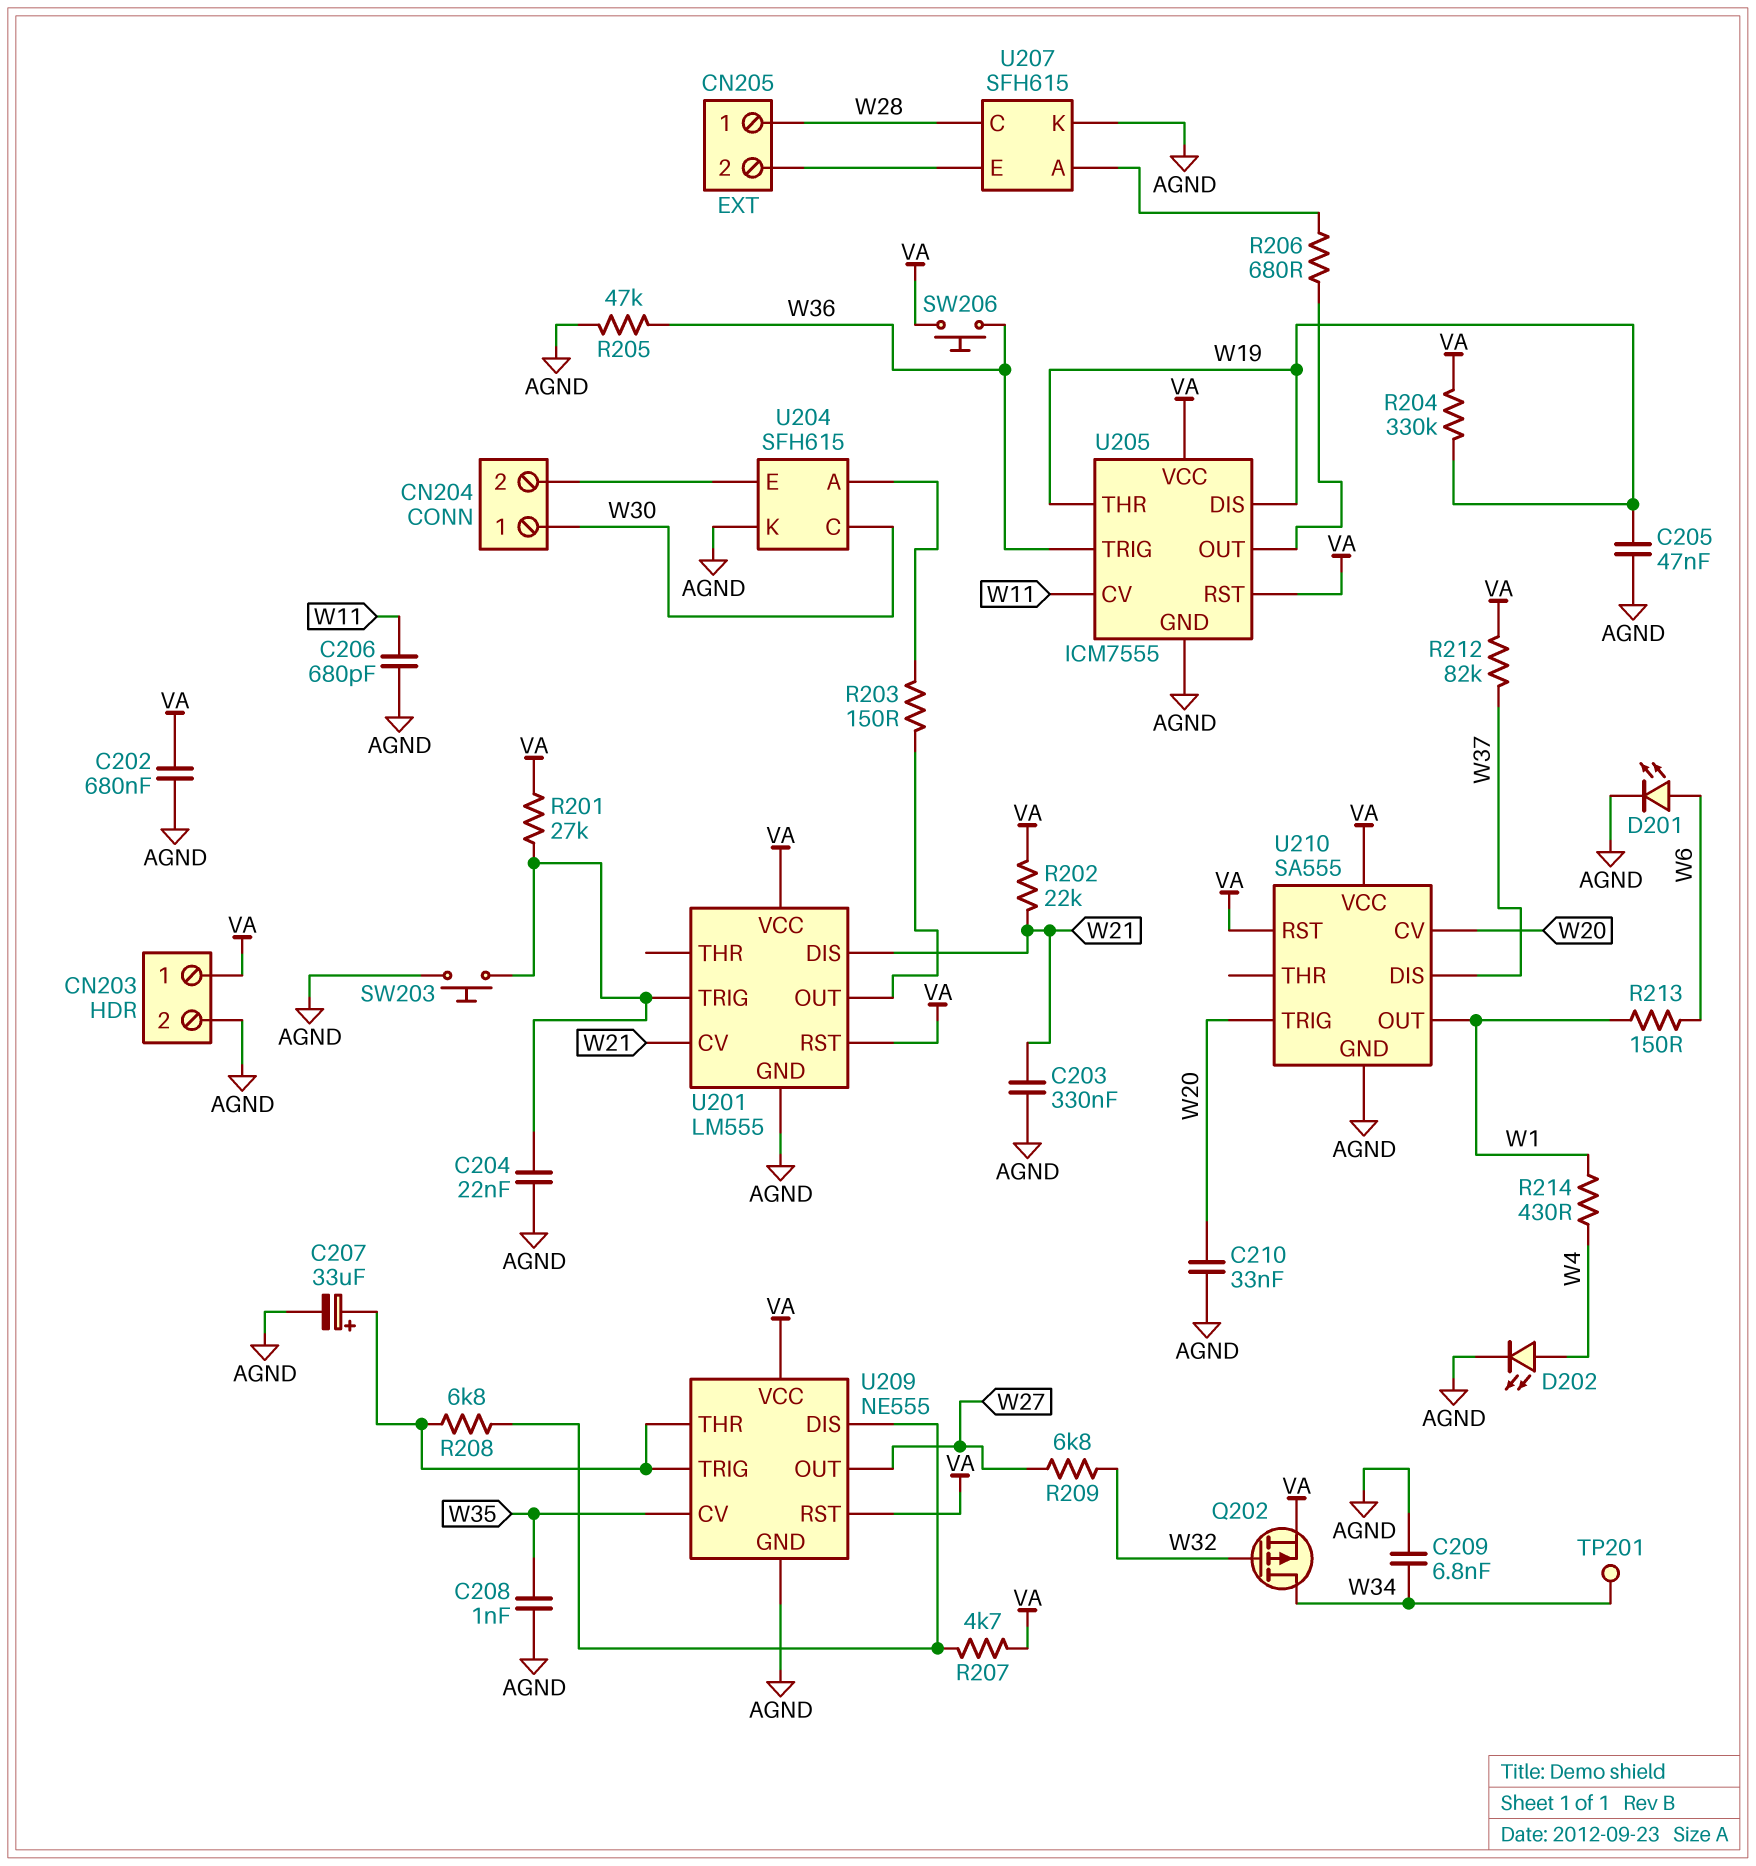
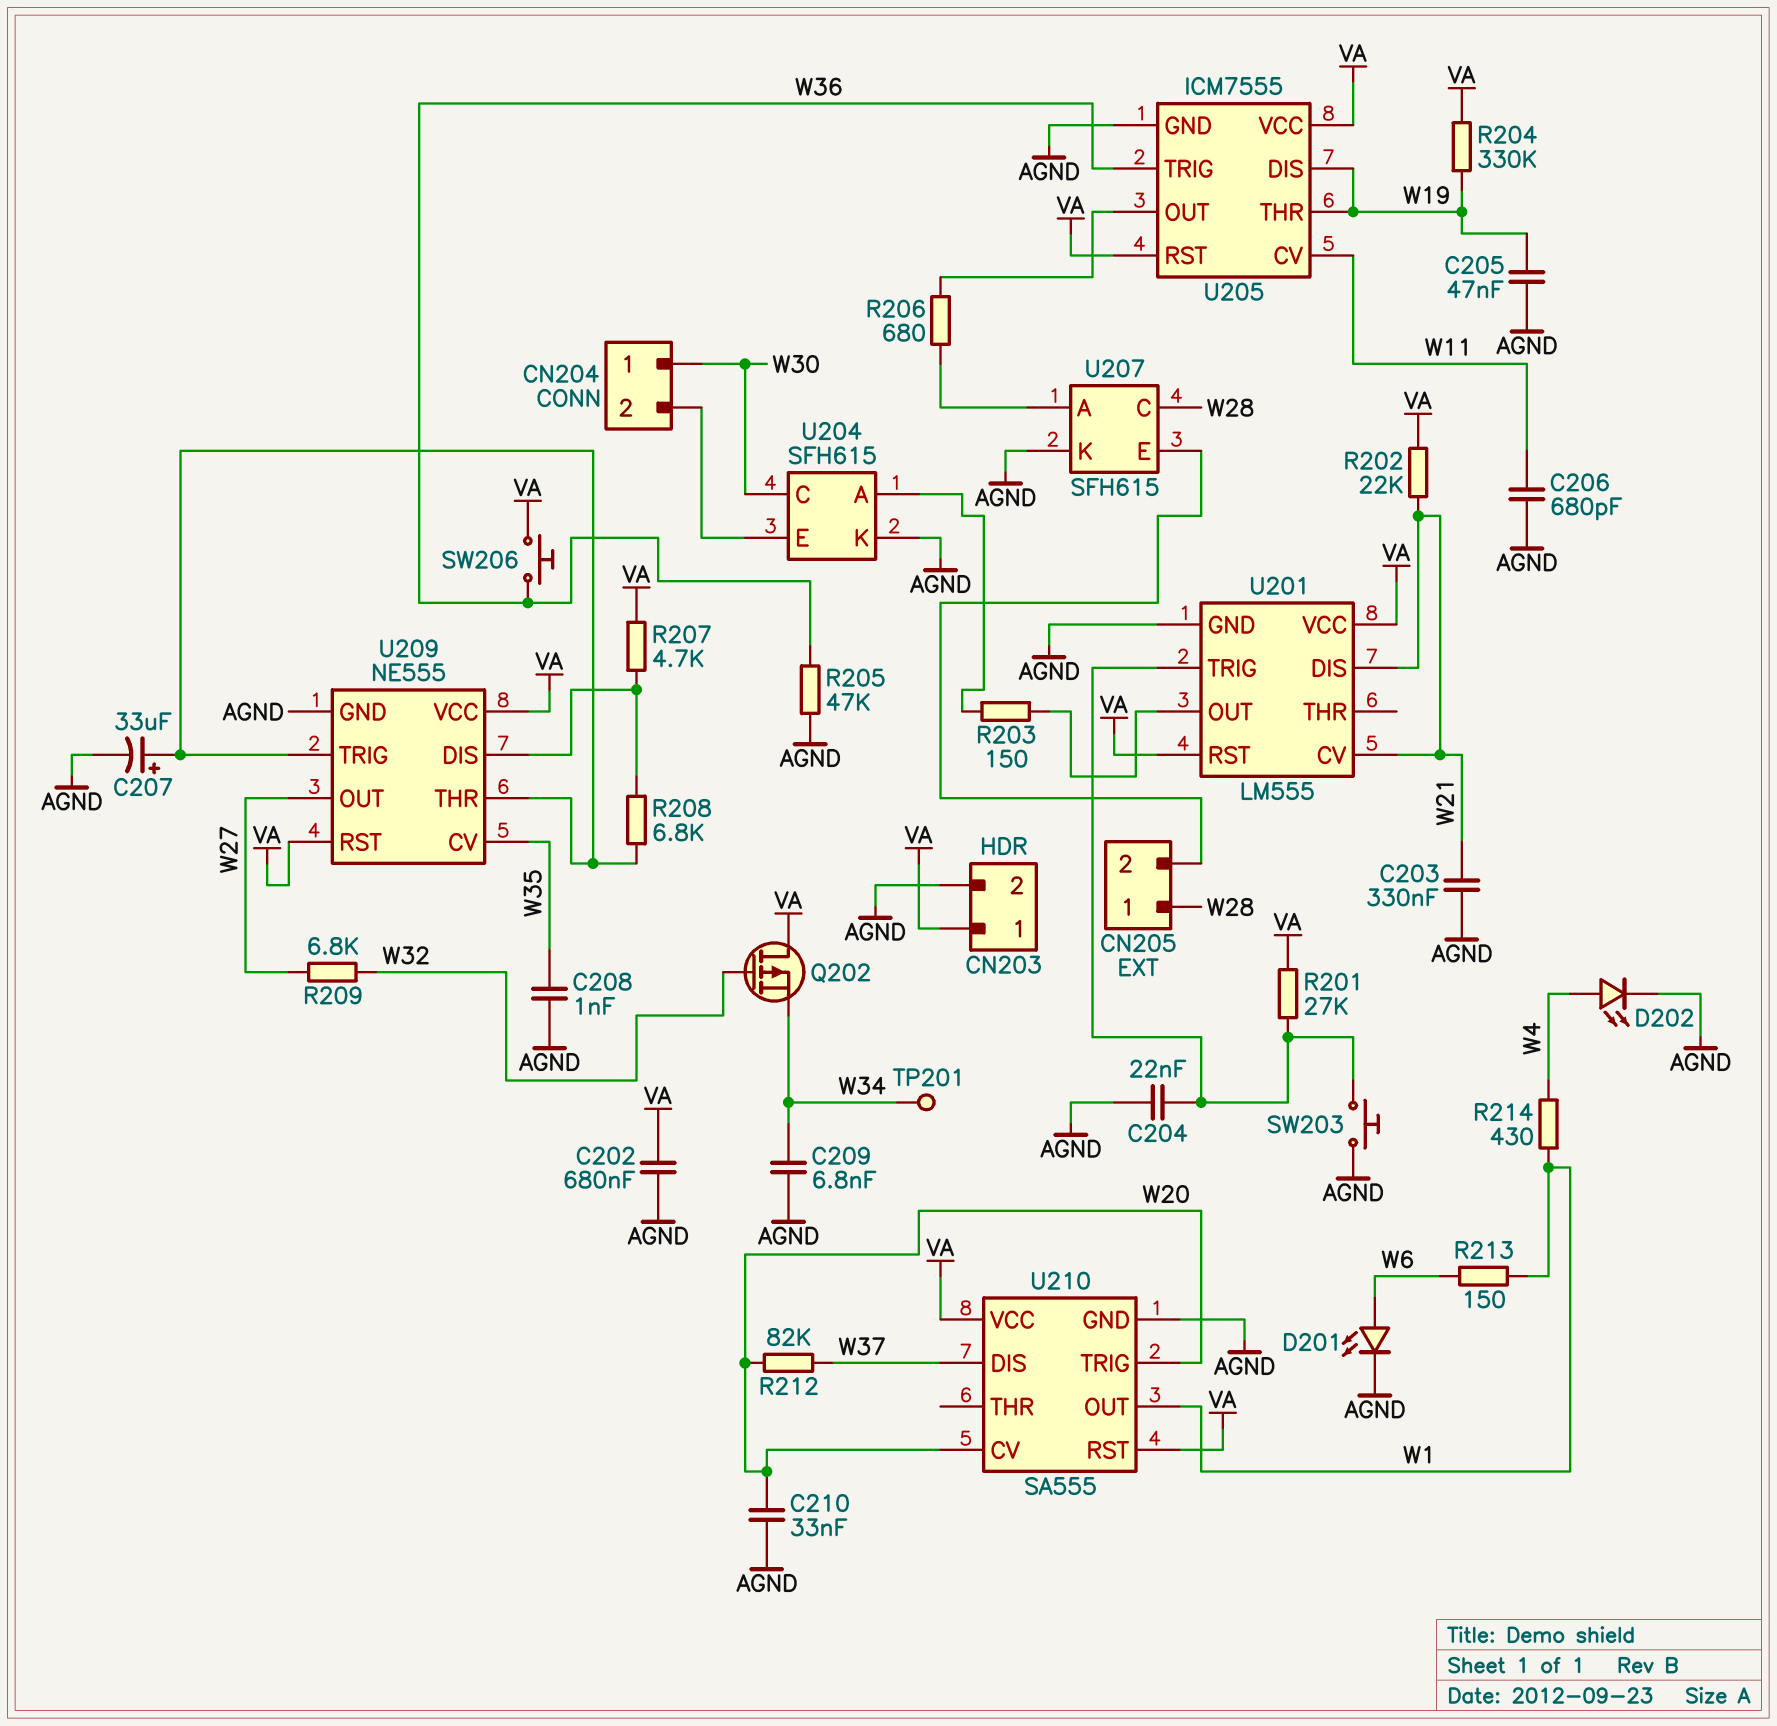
Q202: PMOS (G W32, D W34, S VA) -> PMOS (G W32, D VA, S W34)
R212: 82k (VA, W37) -> 82k (W20, W37)

